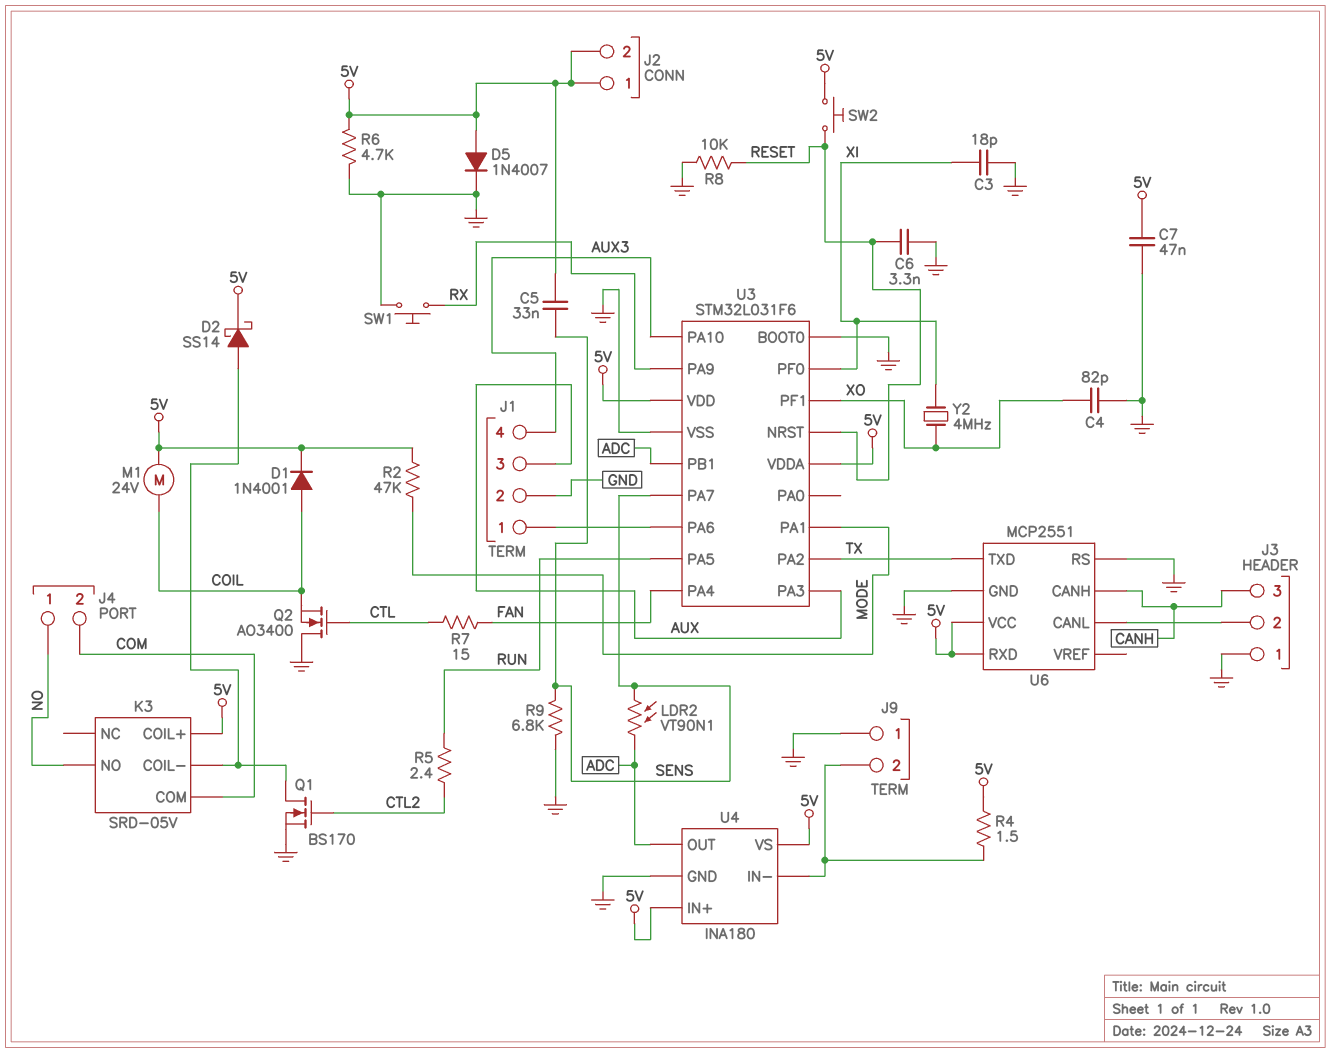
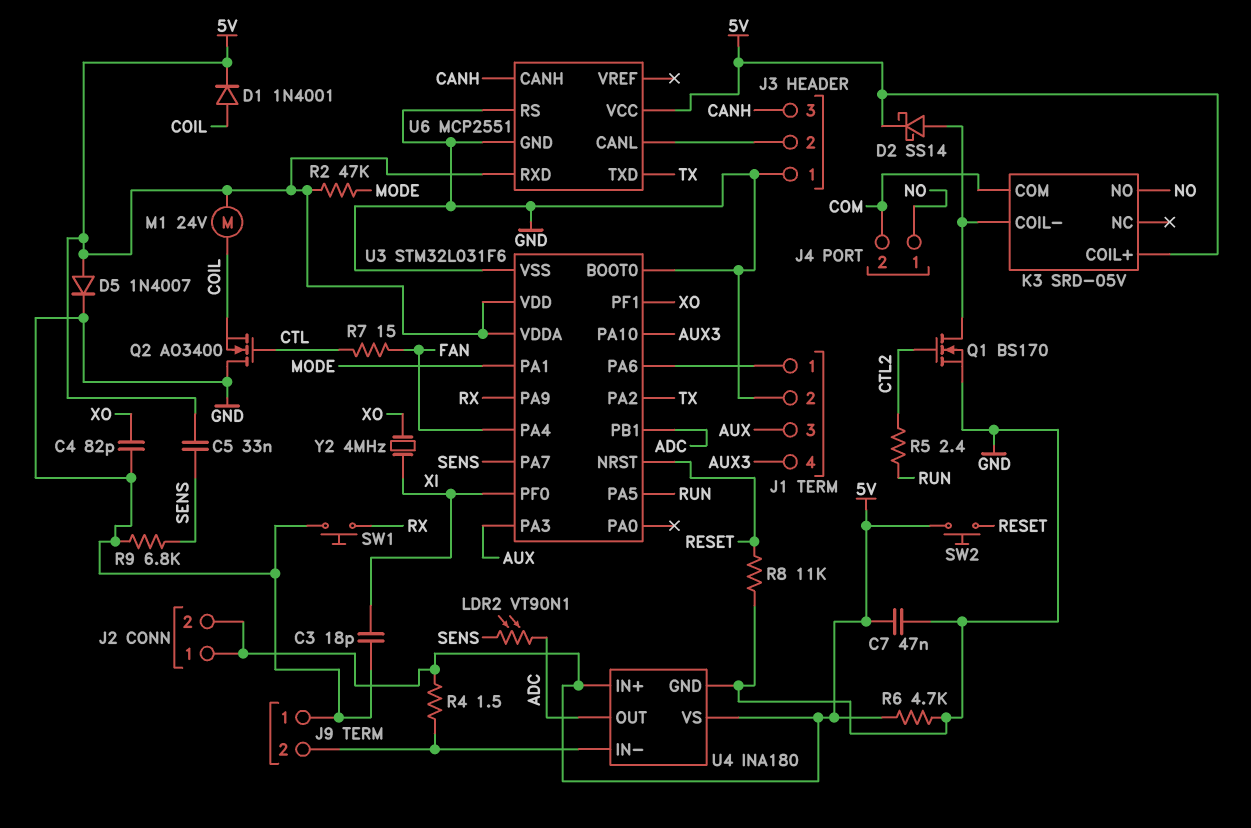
C6: 3.3nF (GND, RESET) -> none
R8: 10k (GND, RESET) -> 11k (GND, RESET)

